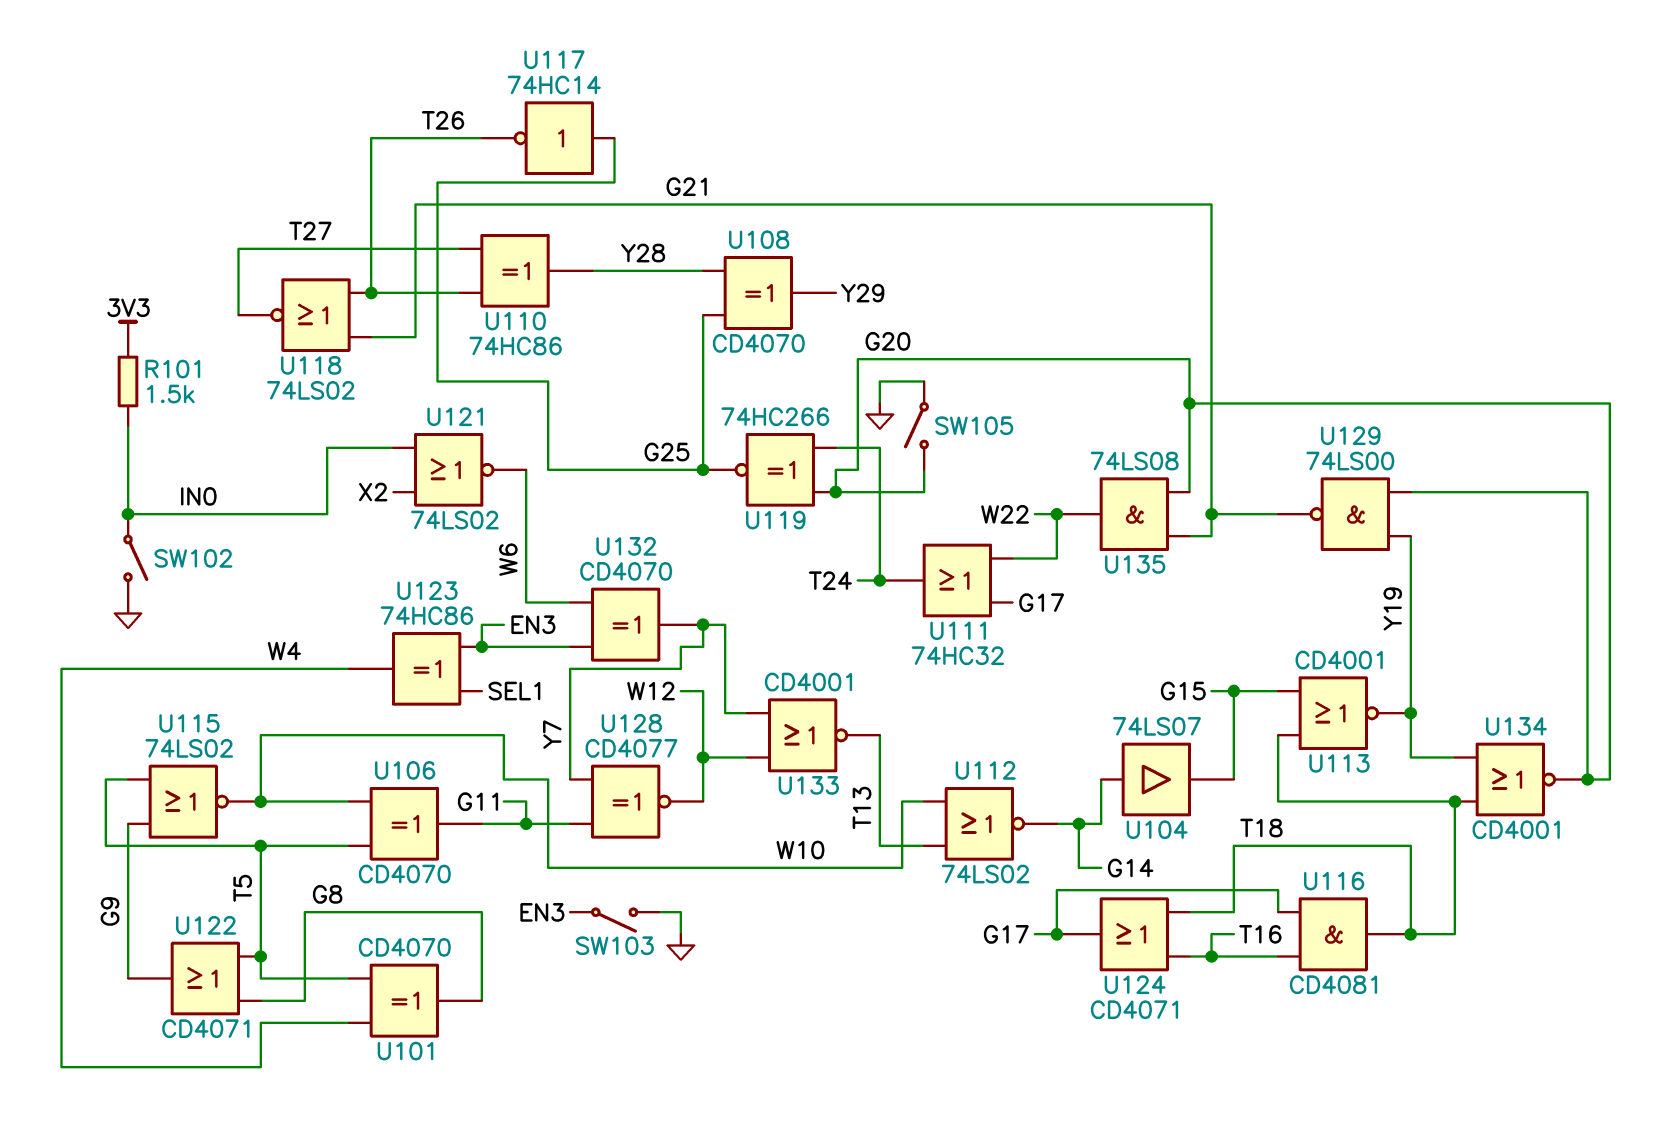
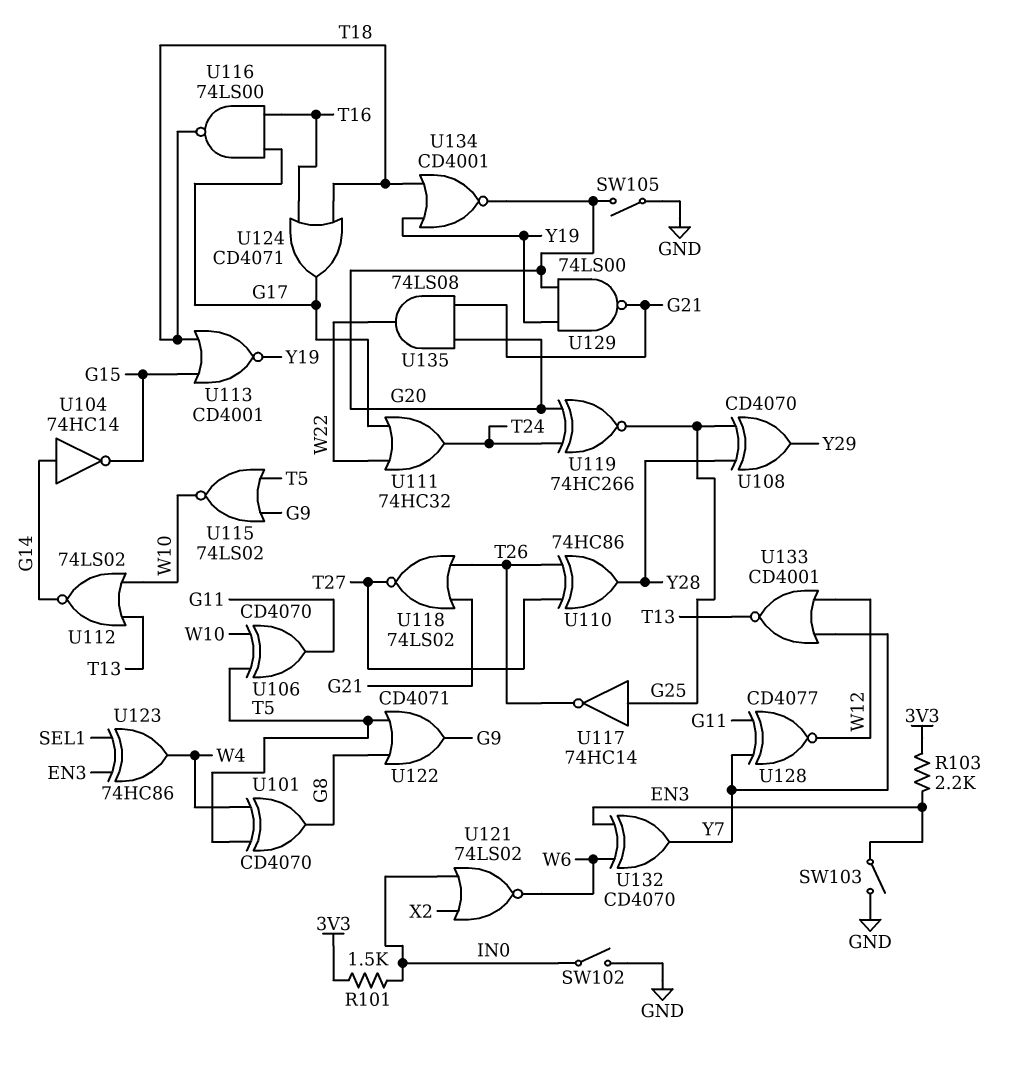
R103: none -> 2.2k (3V3, EN3)
U104: buffer 74LS07 (in G14, out G15) -> NOT 74HC14 (in G14, out G15)
U116: AND CD4081 (in G17, in T16, out T18) -> NAND 74LS00 (in G17, in T16, out T18)

